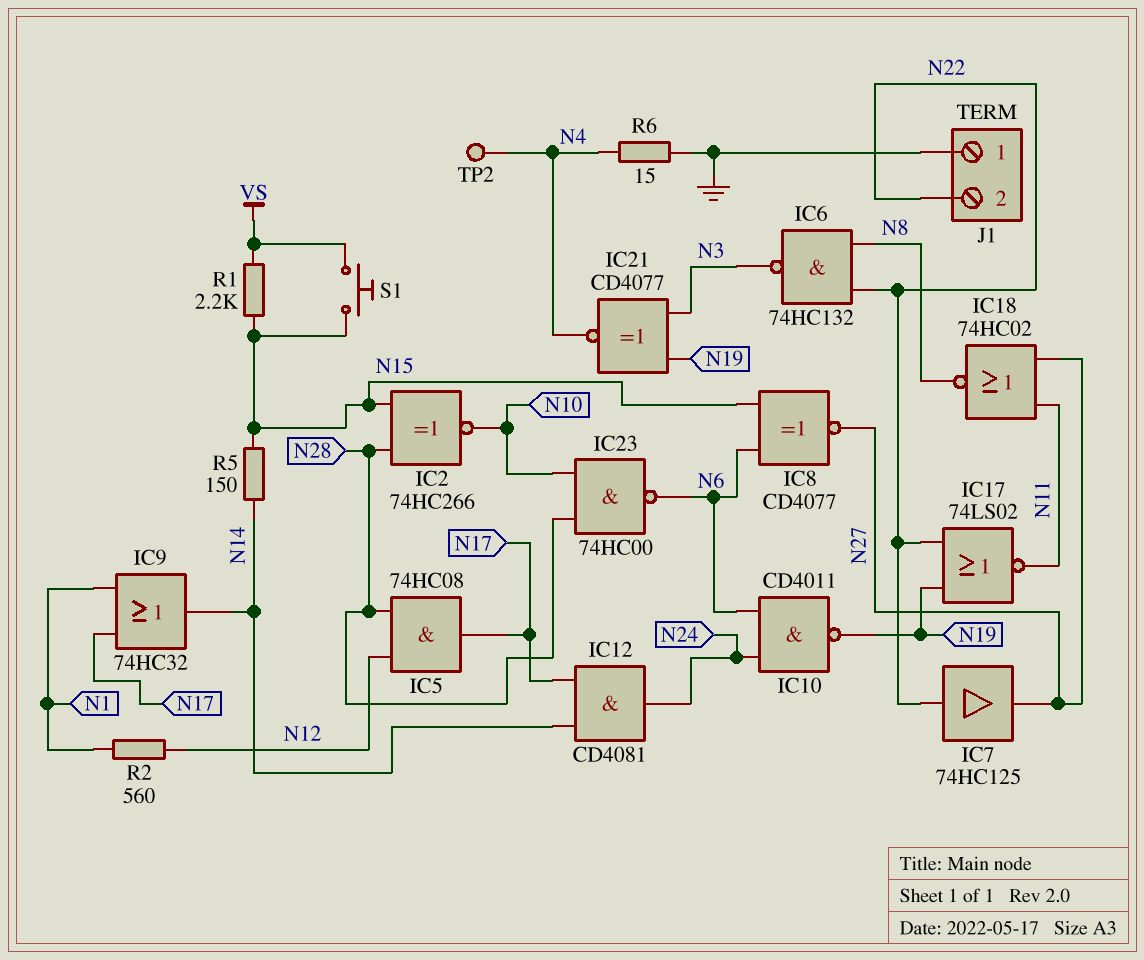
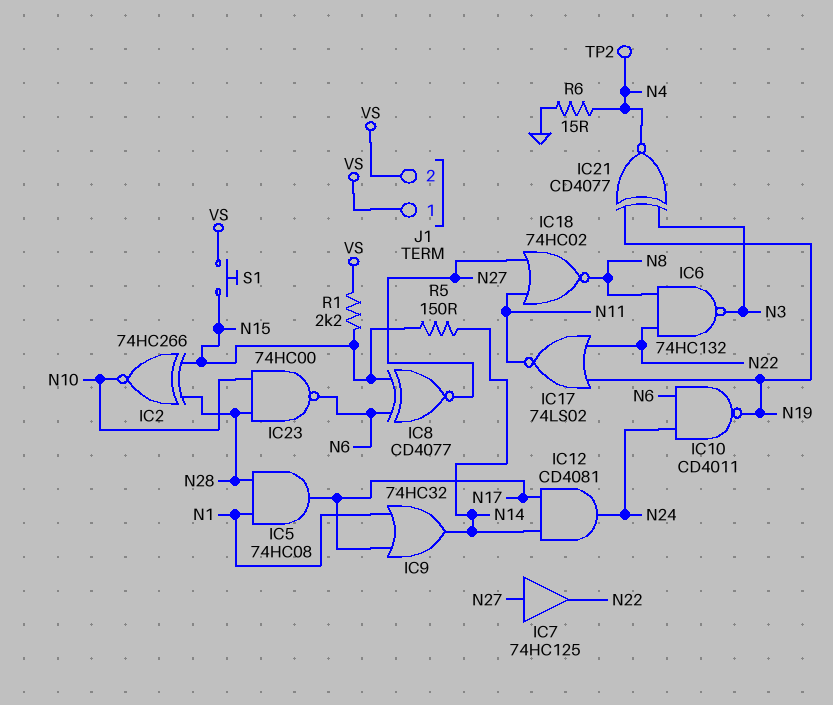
IC5: AND 74HC08 (in N12, in N28, out N17) -> AND 74HC08 (in N1, in N28, out N17)
IC7: buffer 74HC125 (in N22, out N27) -> buffer 74HC125 (in N27, out N22)
J1 pin 1: GND -> VS
J1 pin 2: N22 -> VS
R2: 560 (N1, N12) -> none

